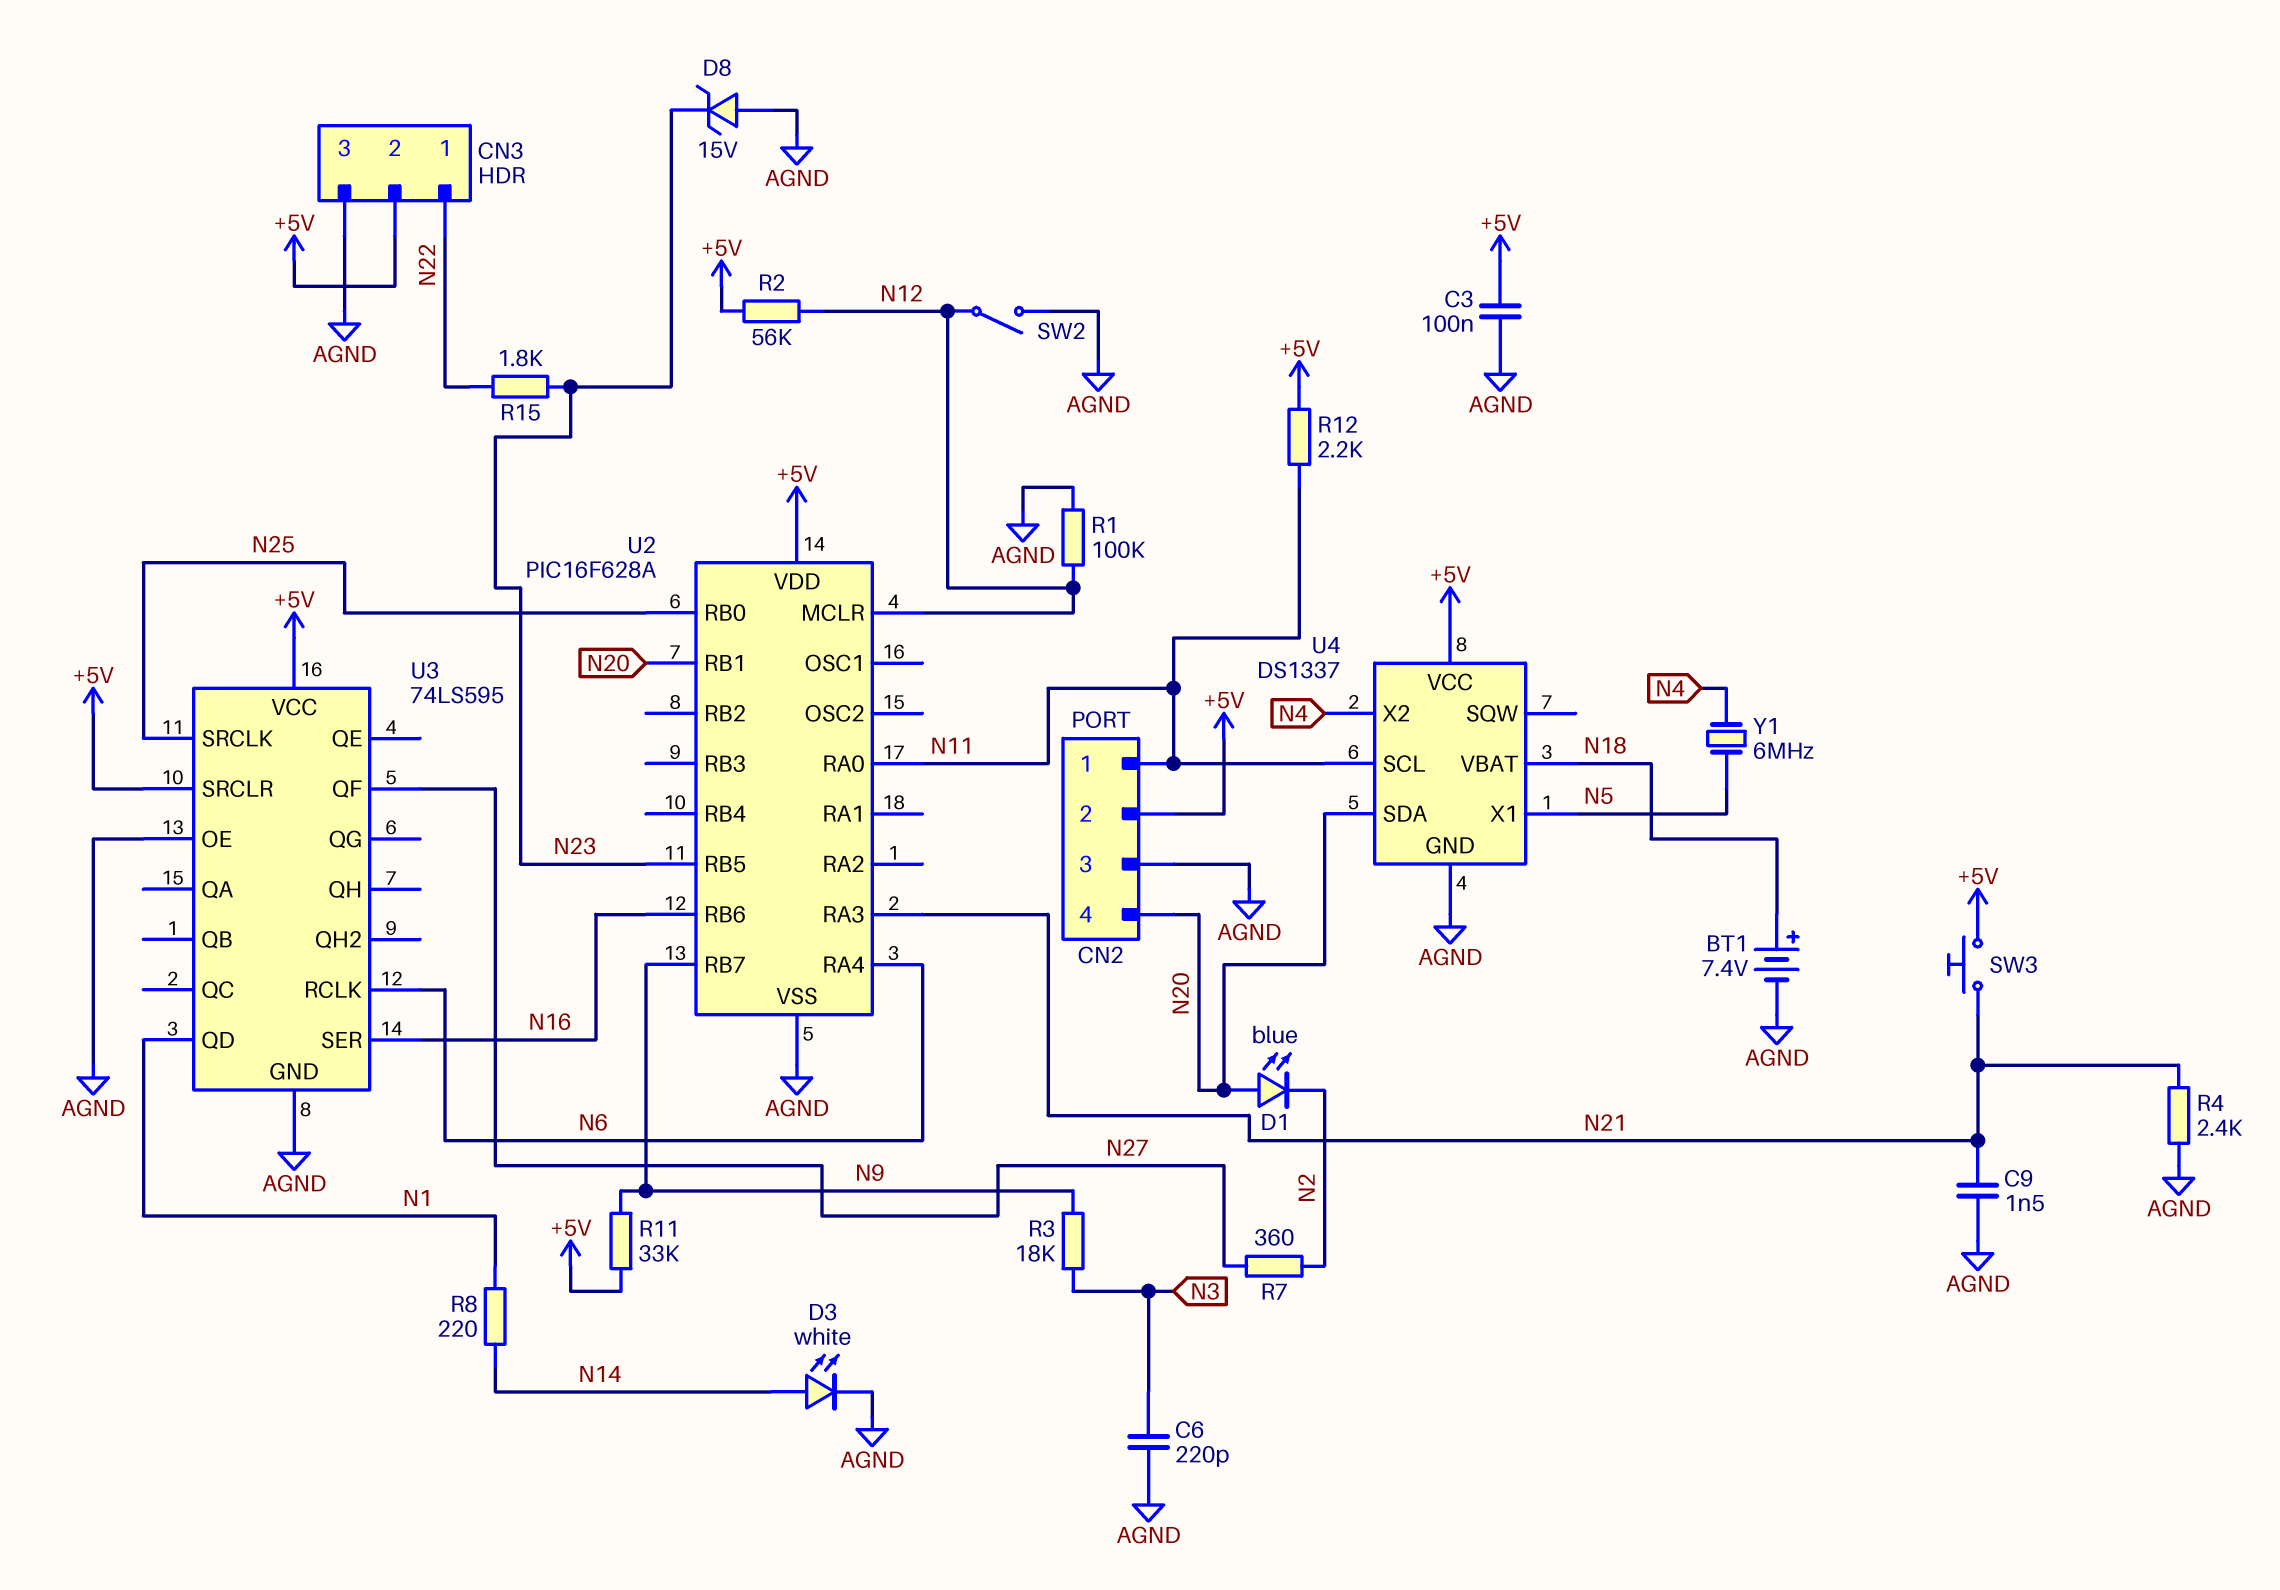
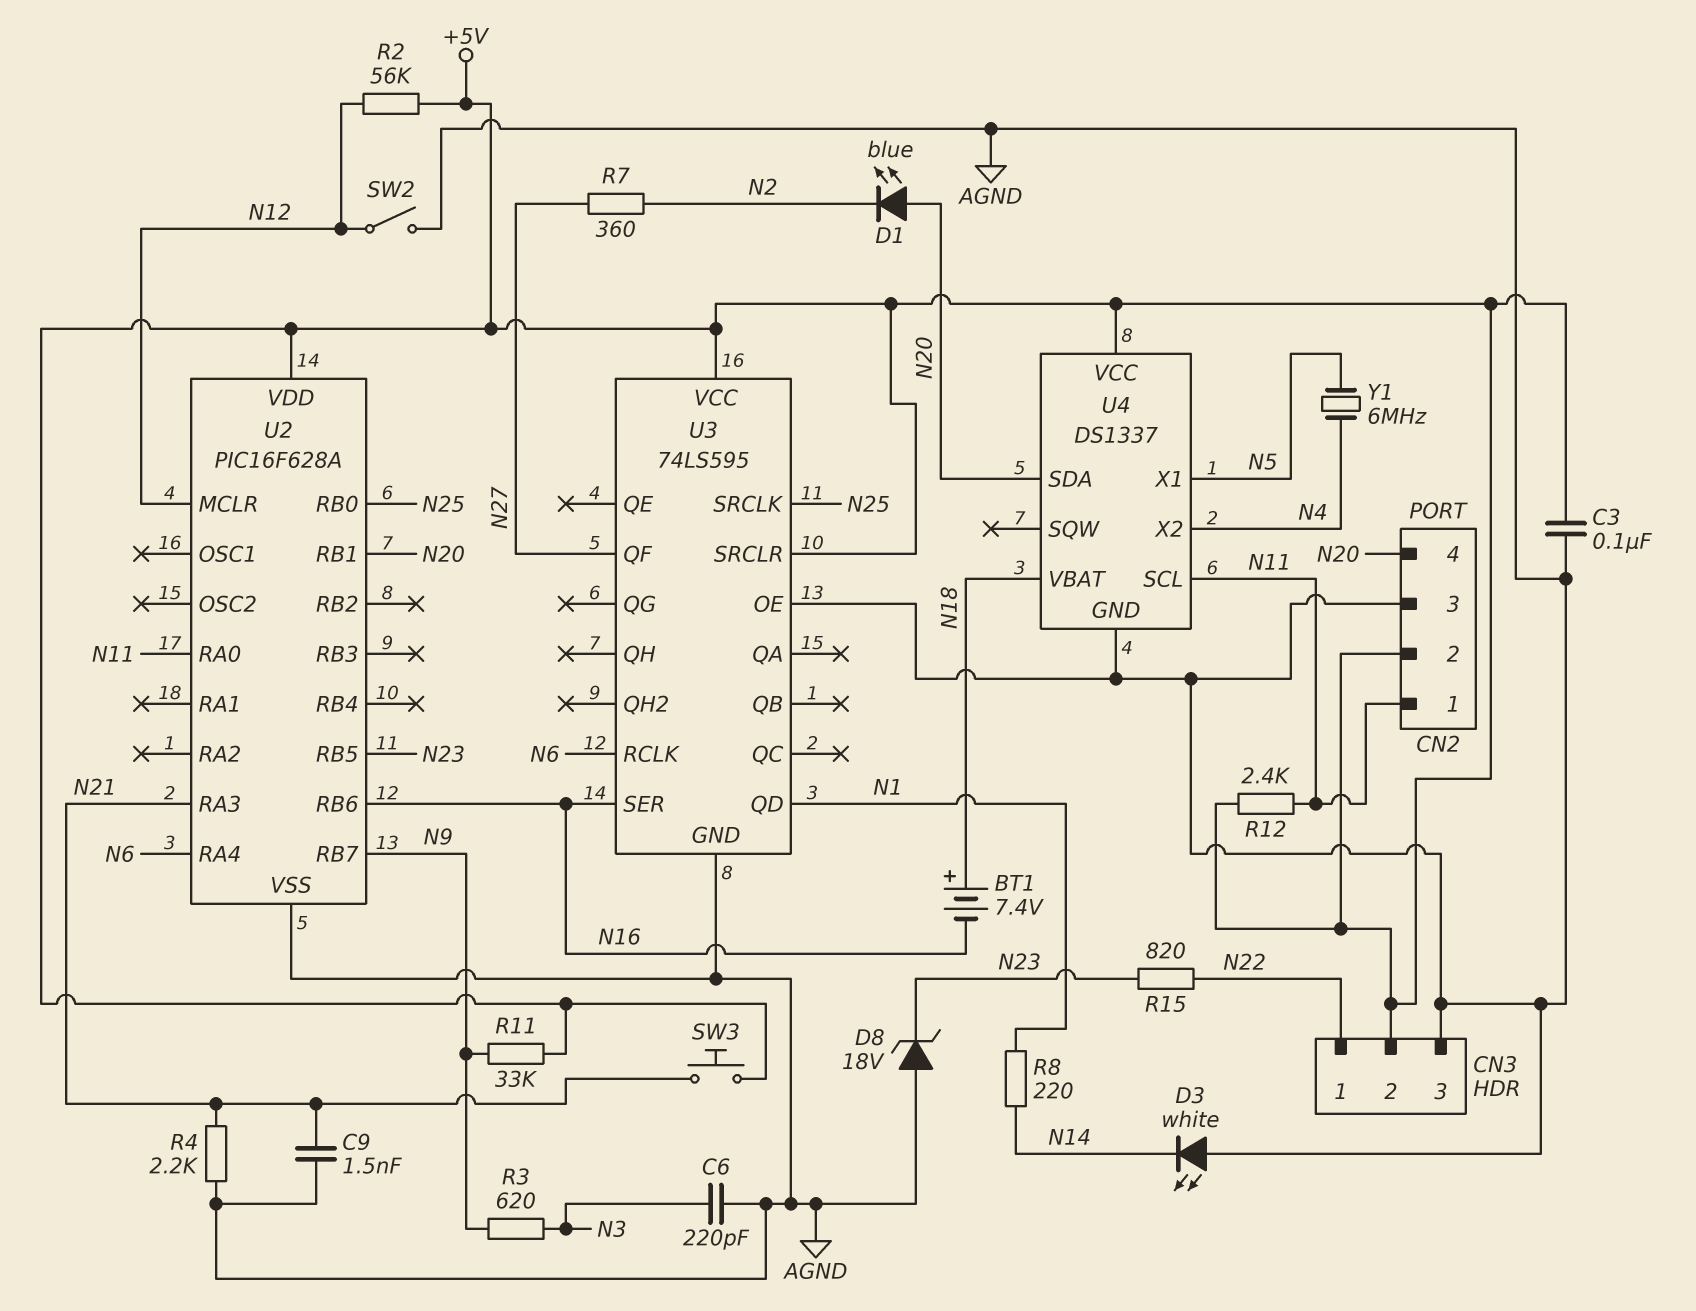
BT1: 7.4V (plus N18, minus AGND) -> 7.4V (plus N18, minus N16)
D3: LED white (A N14, K AGND) -> LED white (A AGND, K N14)
D8: zener 15V (A AGND, K N23) -> zener 18V (A AGND, K N23)
R1: 100k (AGND, N12) -> none
R3: 18k (N3, N9) -> 620 (N3, N9)
R4: 2.4k (AGND, N21) -> 2.2k (AGND, N21)
R12: 2.2k (+5V, N11) -> 2.4k (+5V, N11)
R15: 1.8k (N22, N23) -> 820 (N22, N23)

